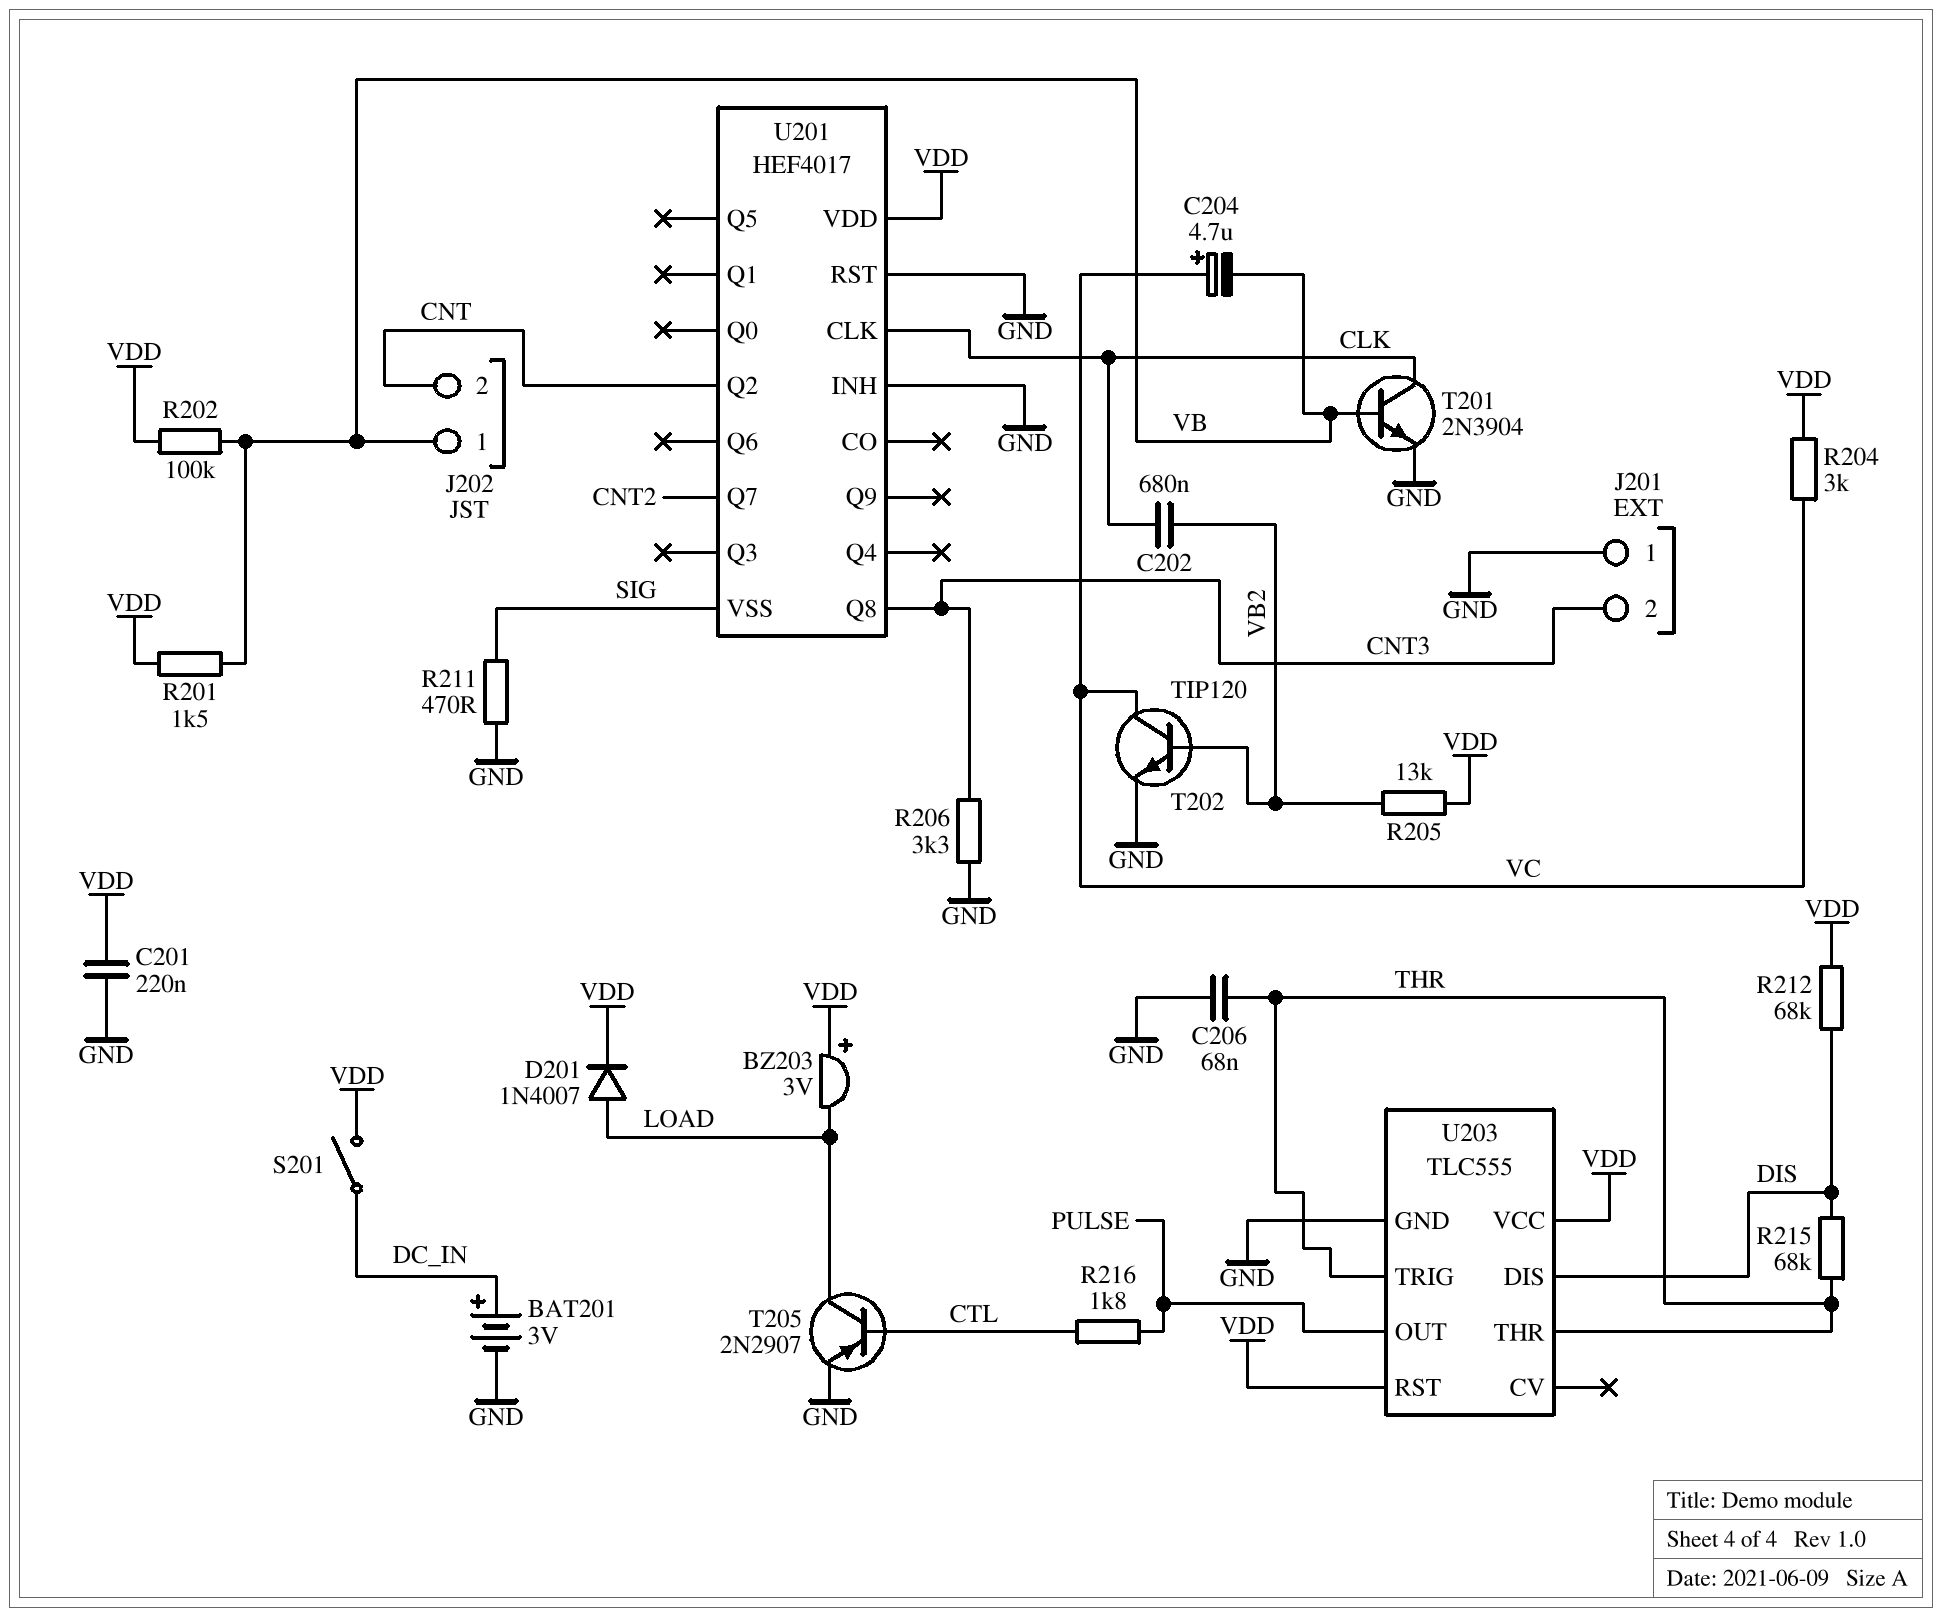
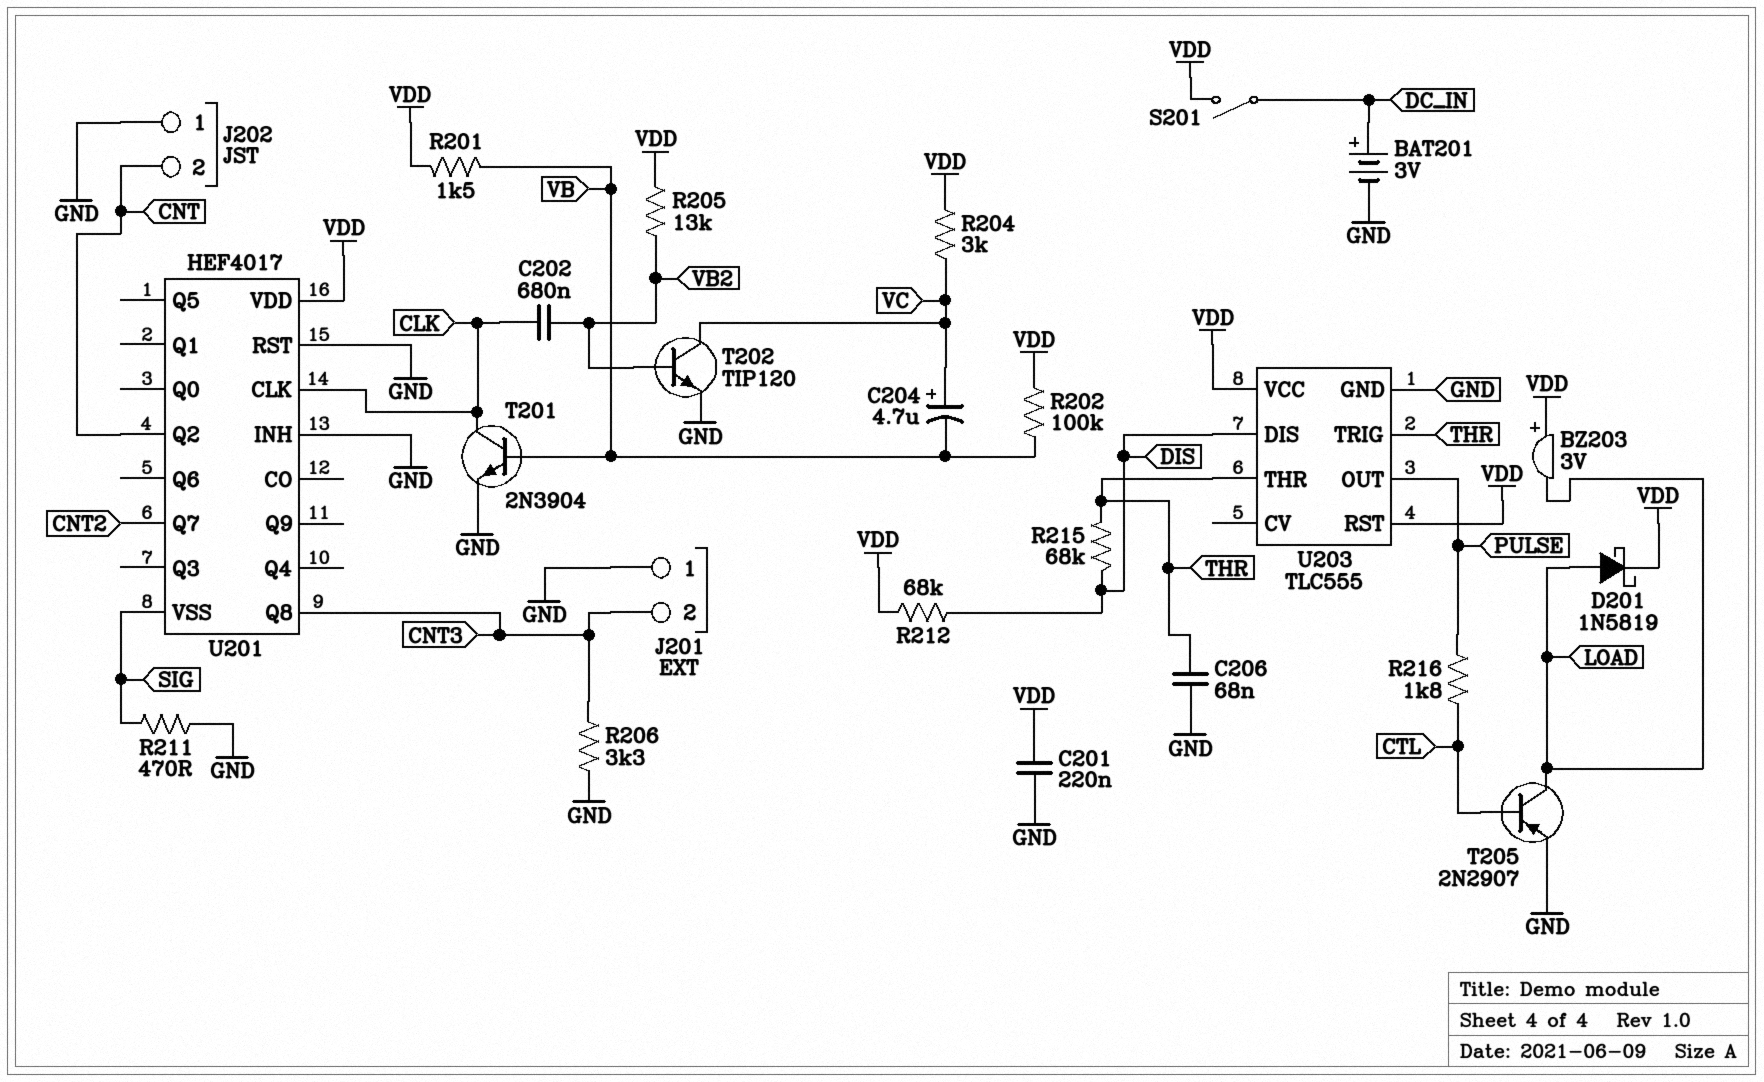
D201: diode 1N4007 (A LOAD, K VDD) -> schottky 1N5819 (A LOAD, K VDD)
J202 pin 1: VB -> GND

